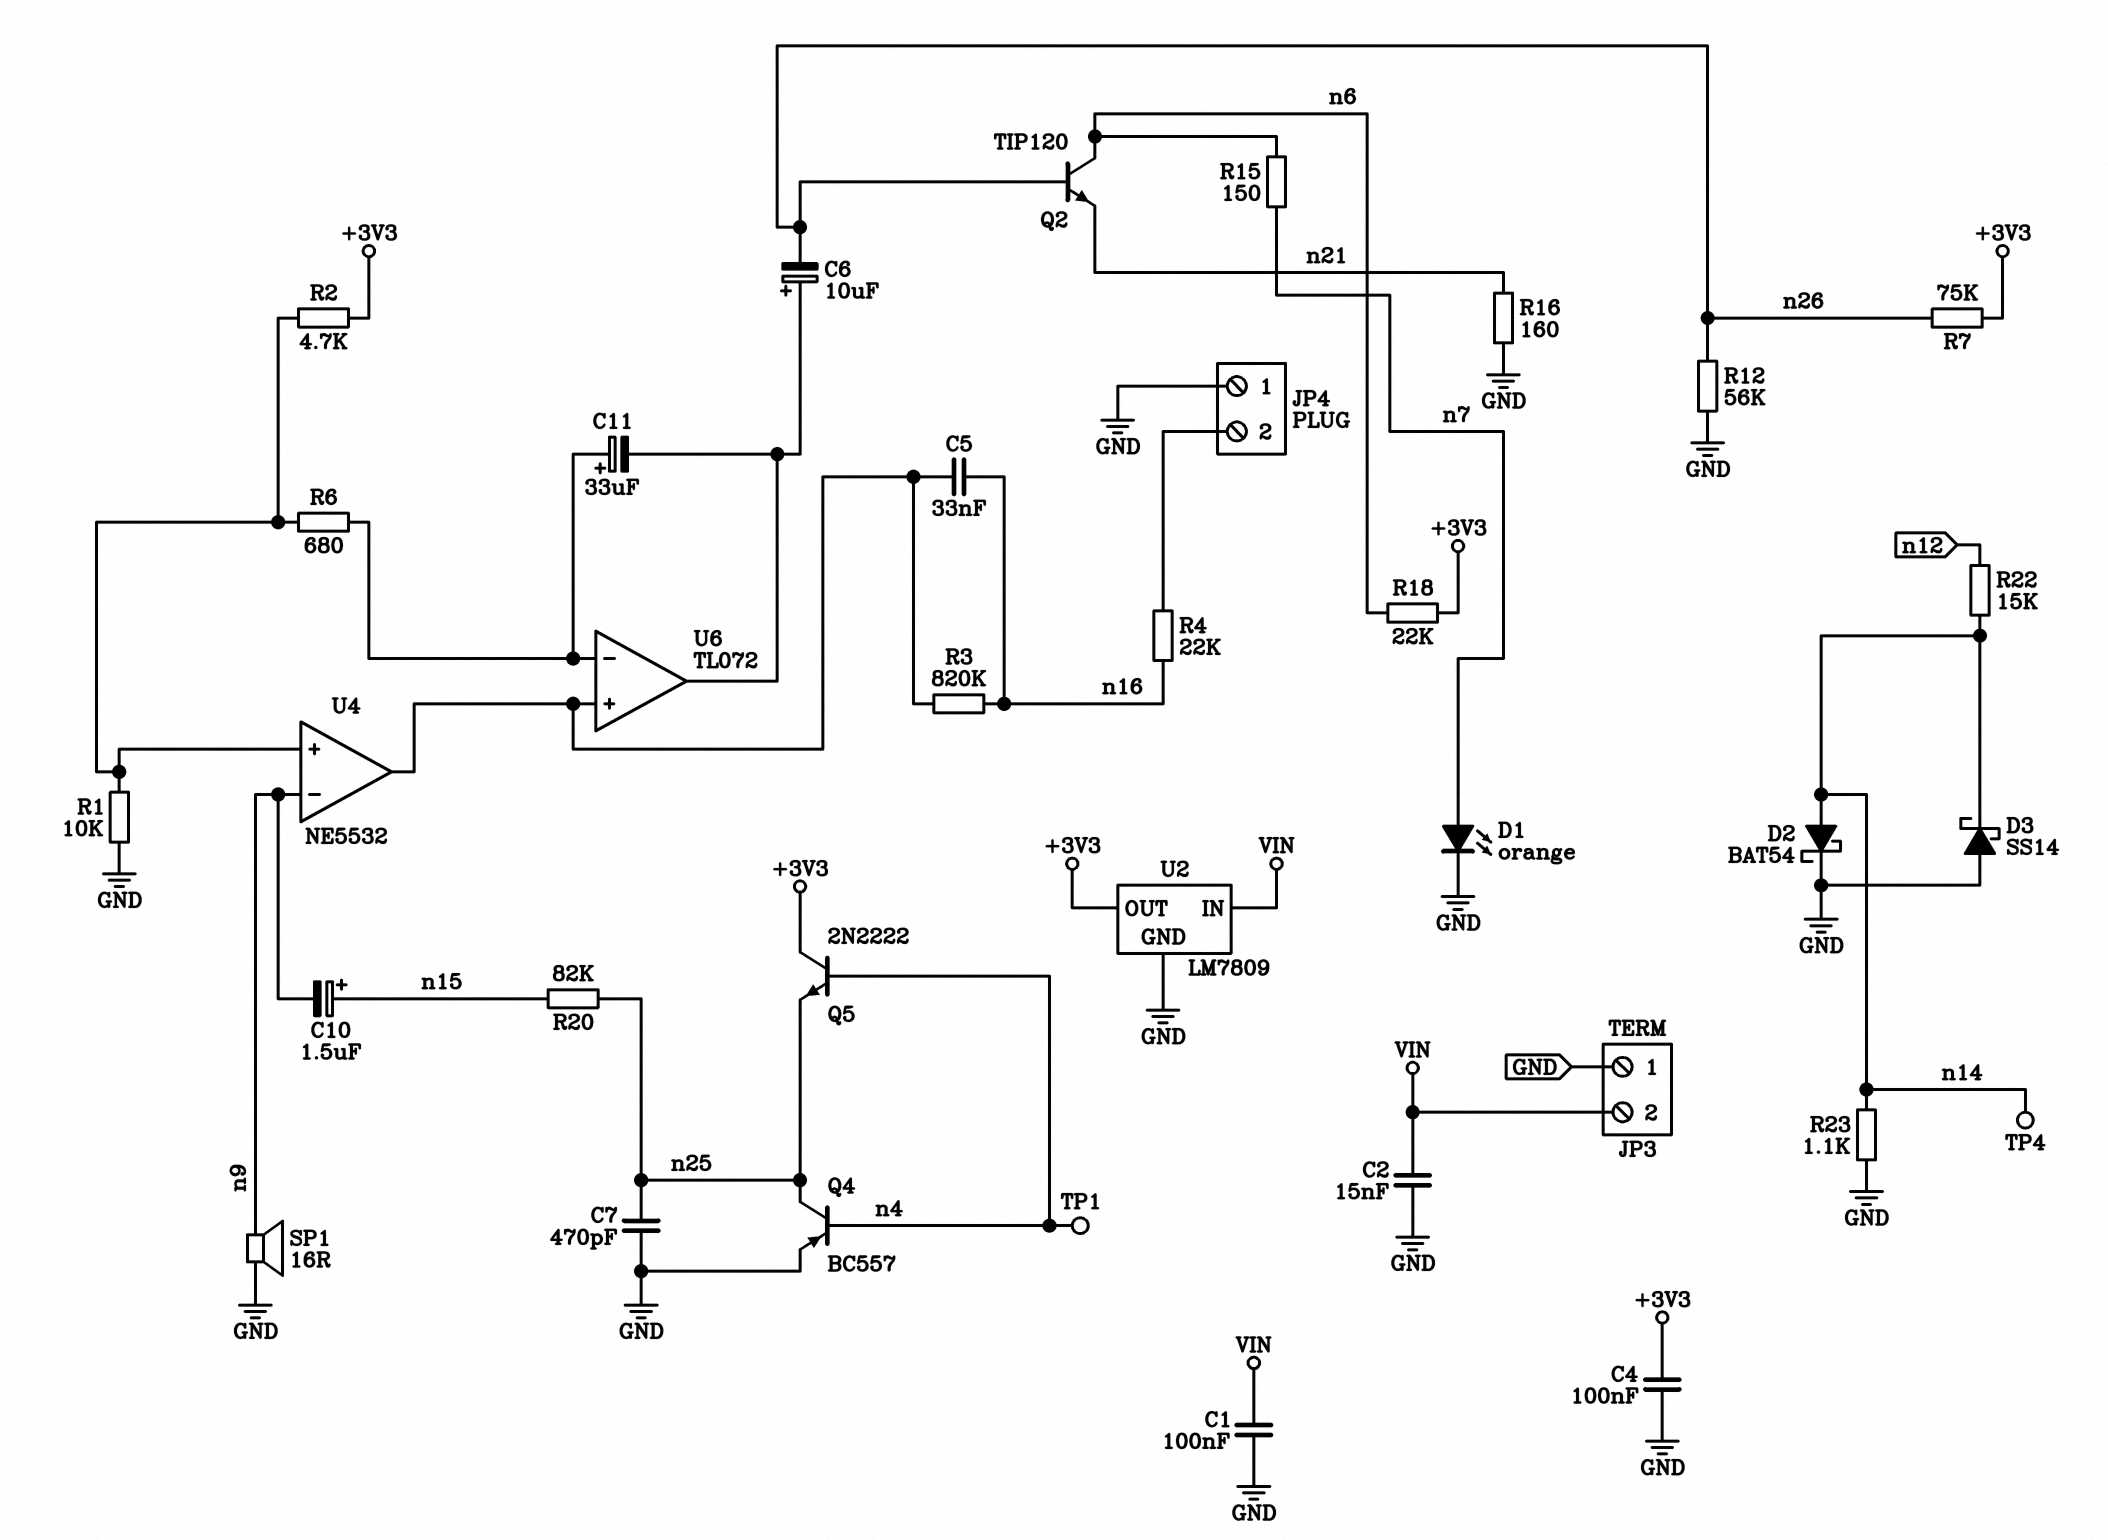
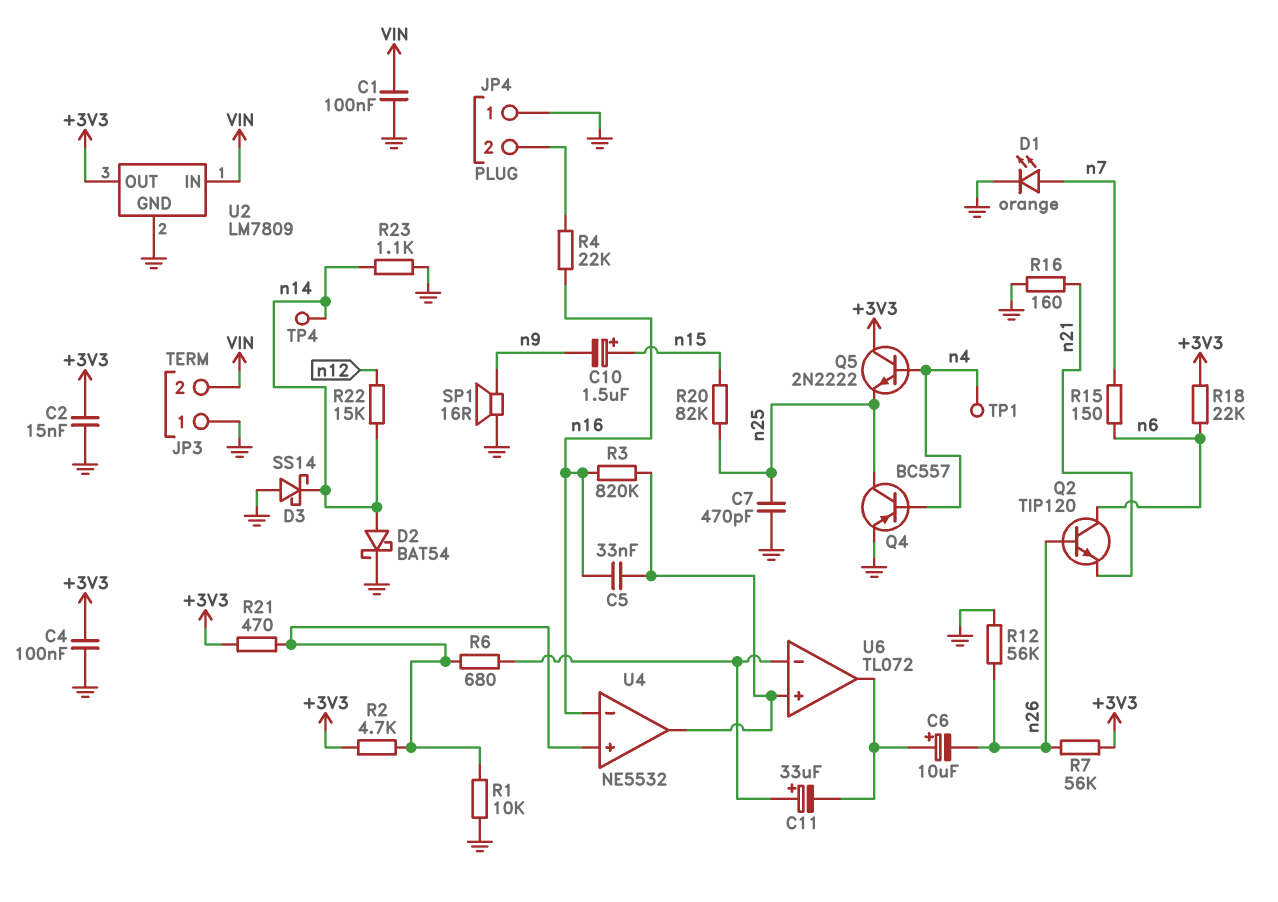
C2: 15nF (GND, VIN) -> 15nF (+3V3, GND)
R7: 75k (+3V3, n26) -> 56k (+3V3, n26)
R21: none -> 470 (+3V3, U4/in+)
U4 pin in-: n9 -> n16

